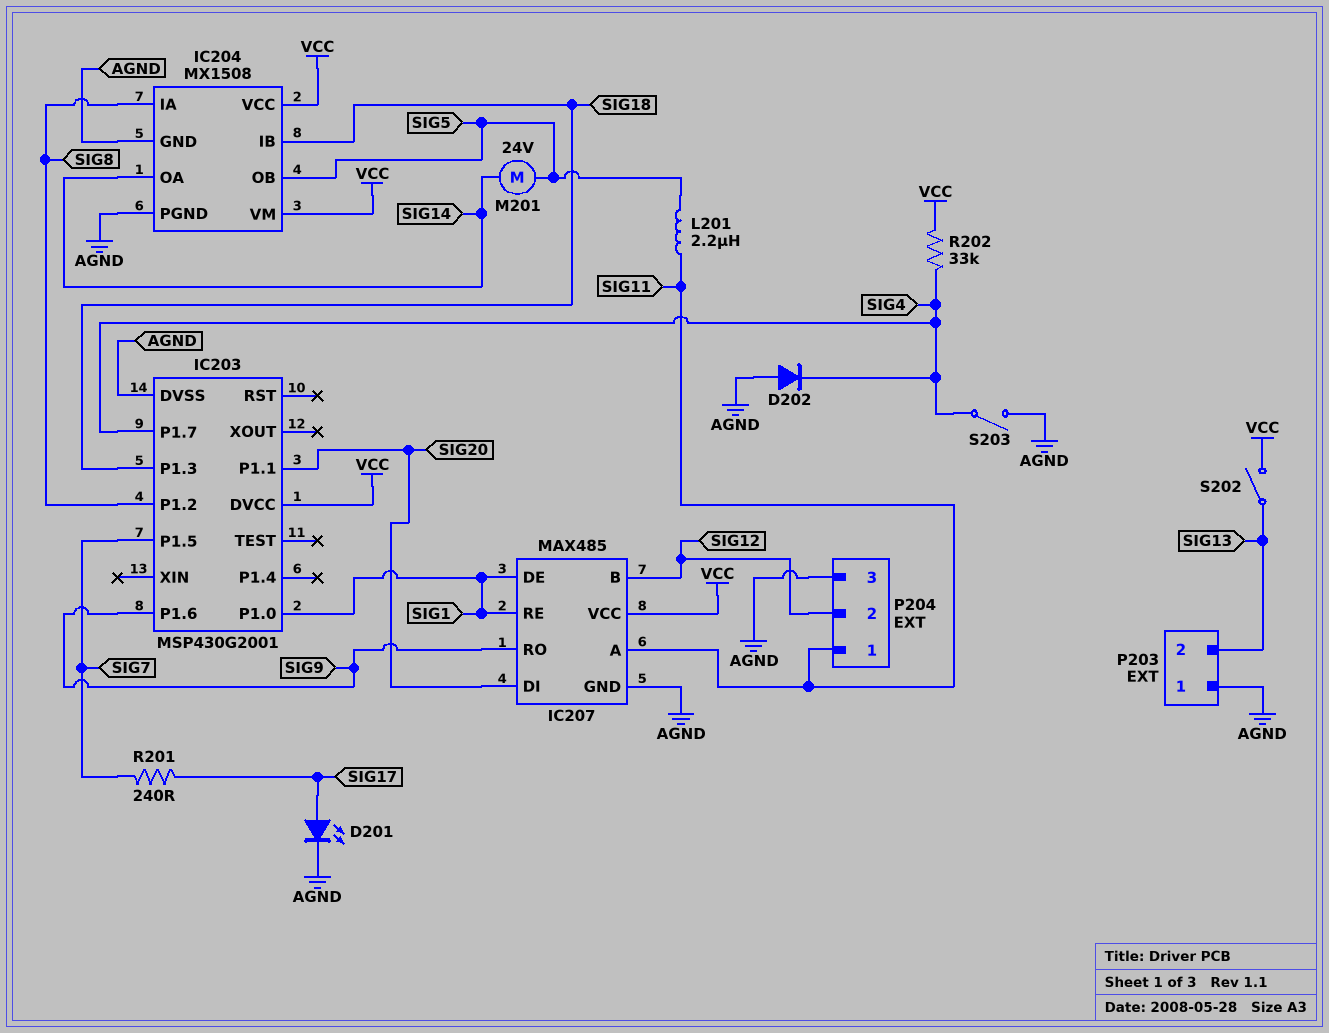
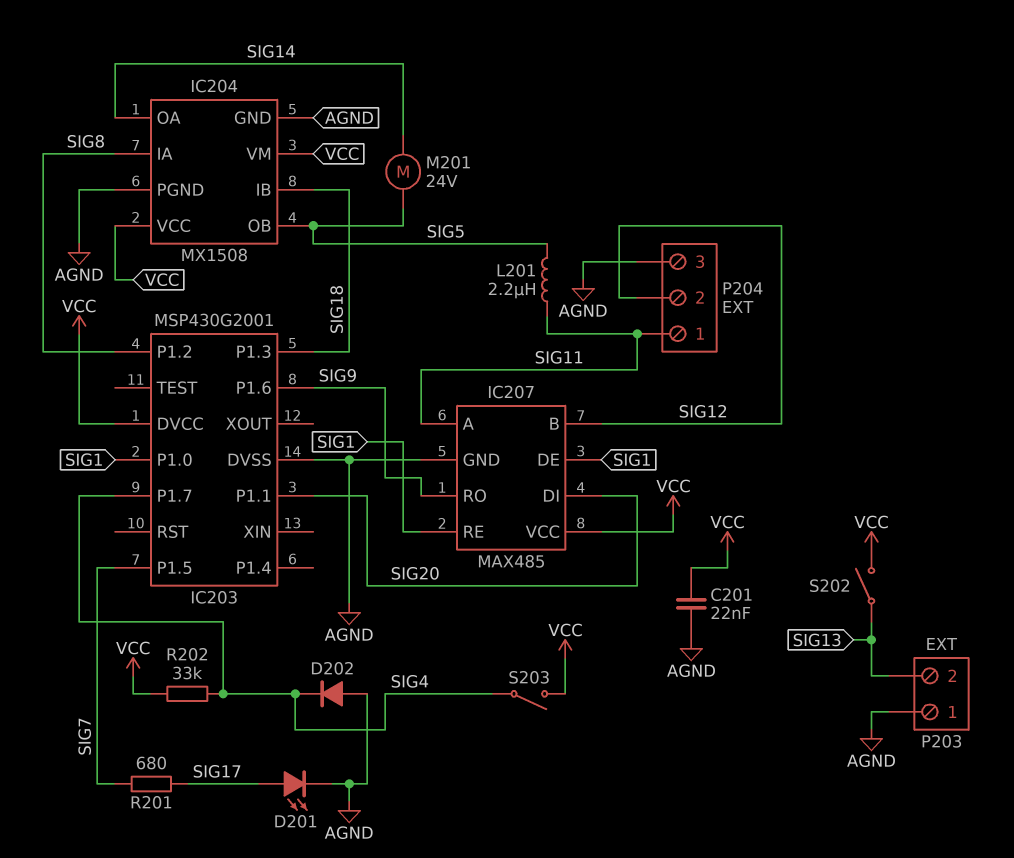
C201: none -> 22nF (AGND, VCC)
R201: 240 (SIG7, SIG17) -> 680 (SIG7, SIG17)
S203: switch (AGND, SIG4) -> switch (SIG4, VCC)

